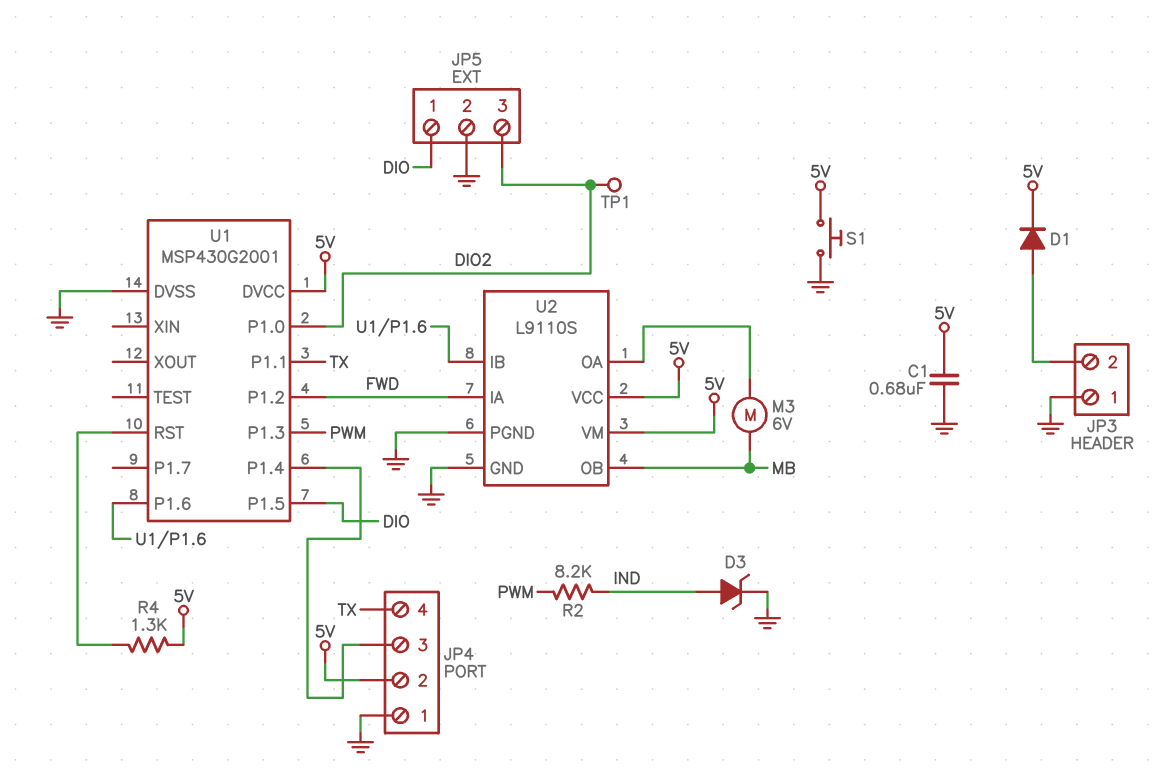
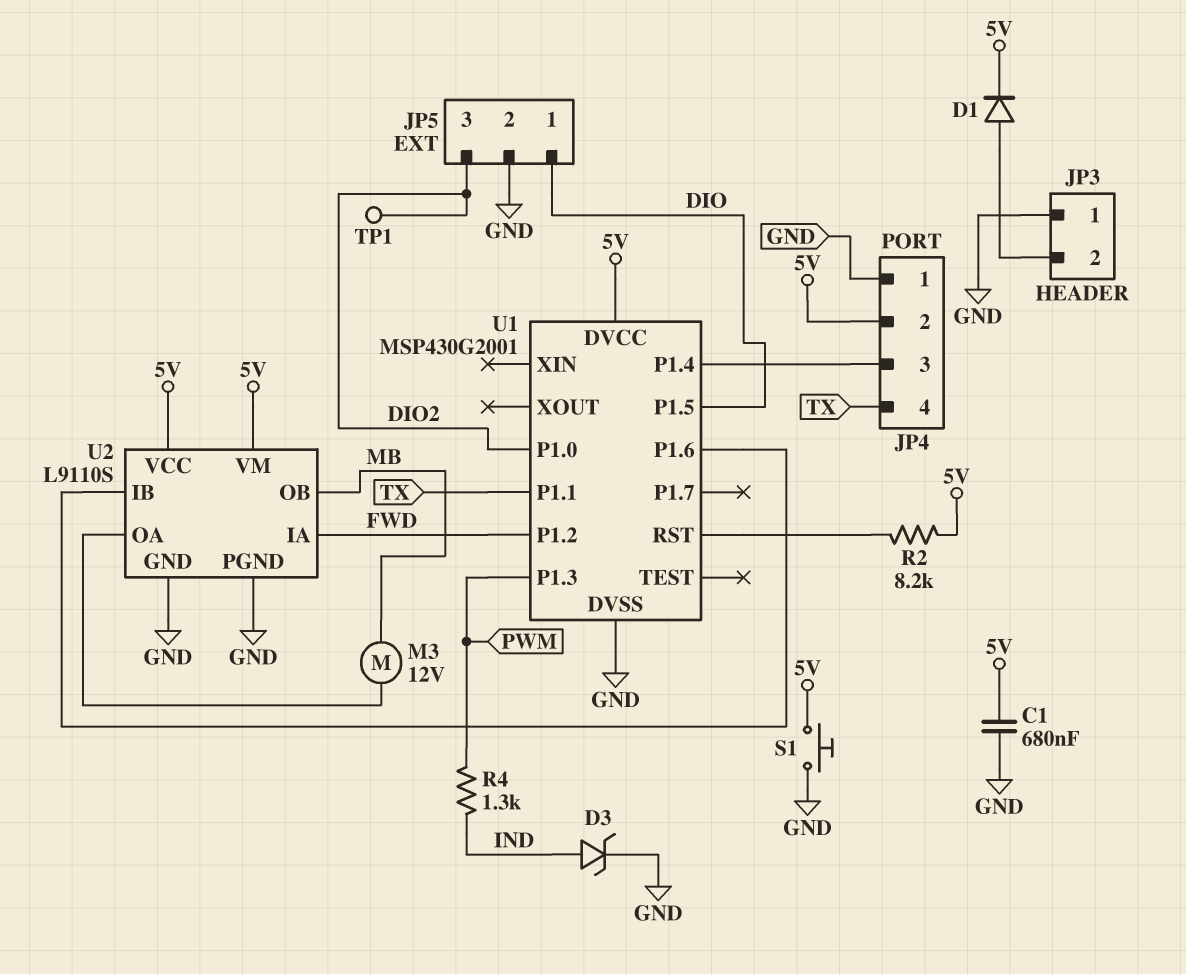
M3: motor 6V (MB, U2/OA) -> motor 12V (MB, U2/OA)
R2: 8.2k (IND, PWM) -> 8.2k (5V, U1/RST)
R4: 1.3k (5V, U1/RST) -> 1.3k (IND, PWM)

